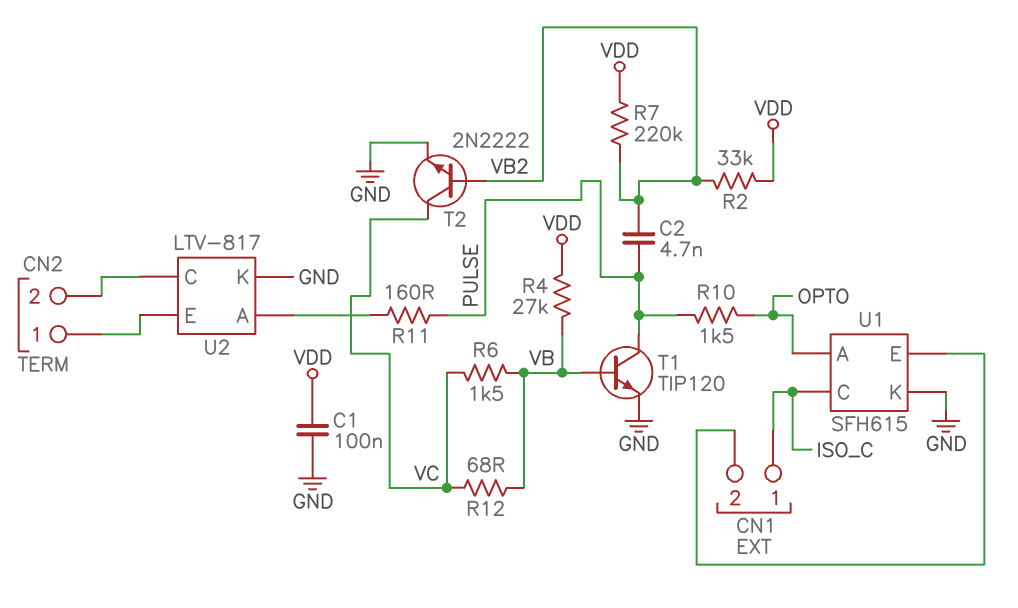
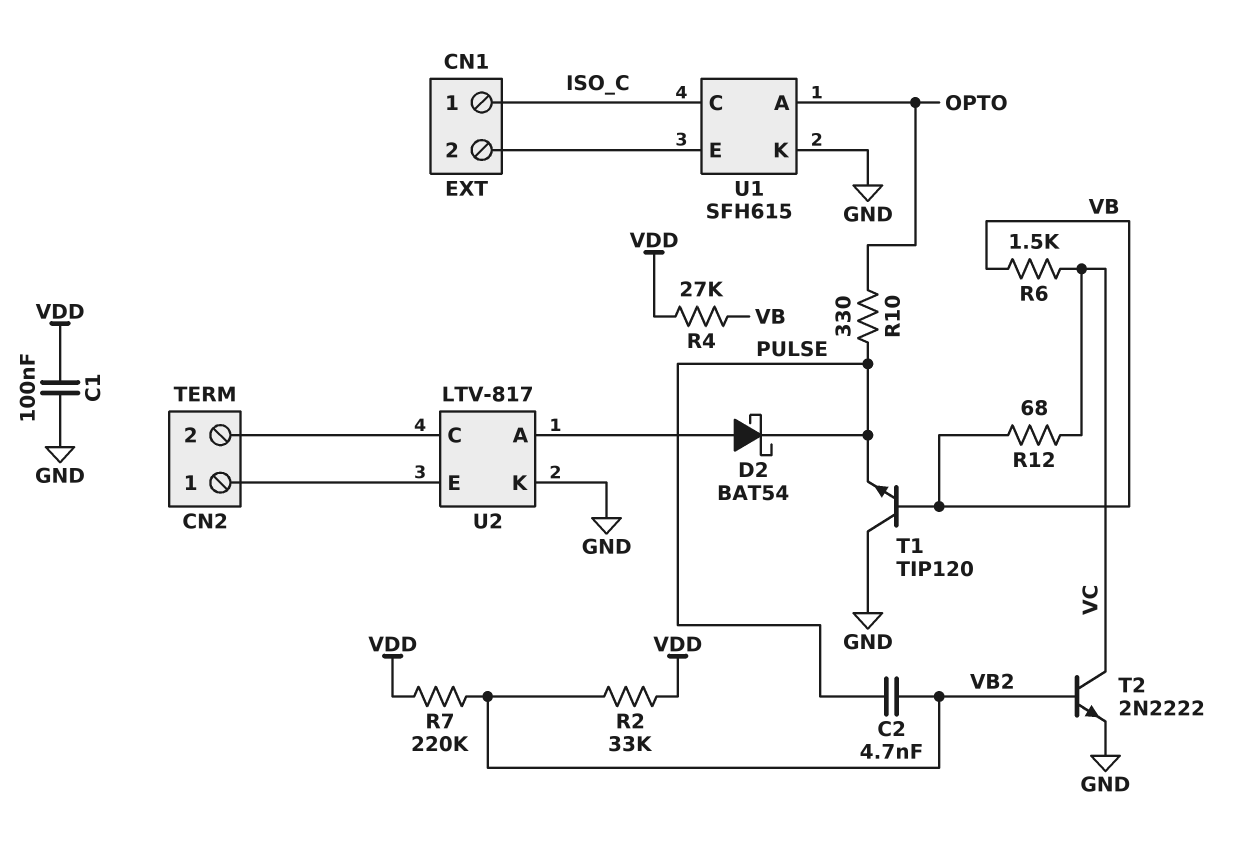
D2: none -> schottky BAT54 (A U2/A, K PULSE)
R10: 1.5k (OPTO, PULSE) -> 330 (OPTO, PULSE)
R11: 160 (PULSE, U2/A) -> none
T1: NPN TIP120 (B VB, C PULSE, E GND) -> NPN TIP120 (B VB, C GND, E PULSE)

